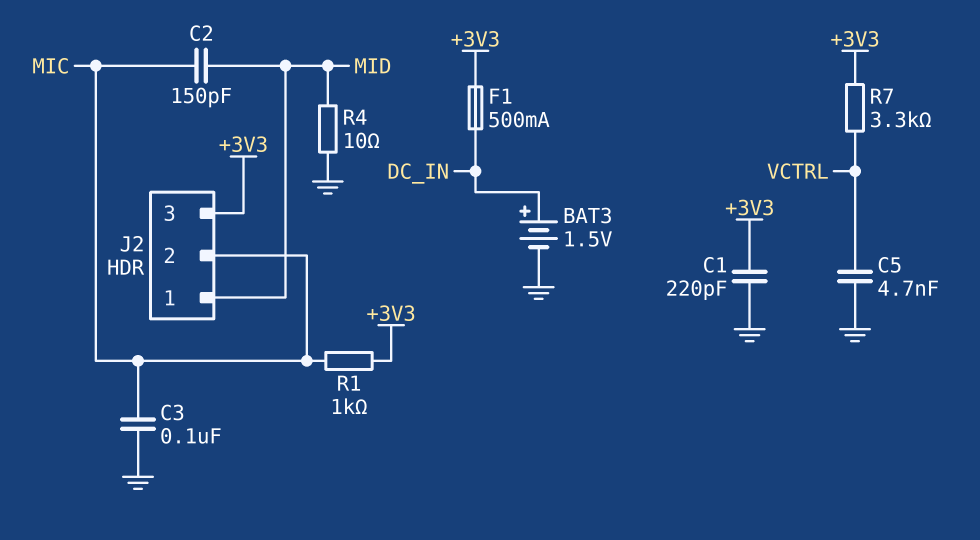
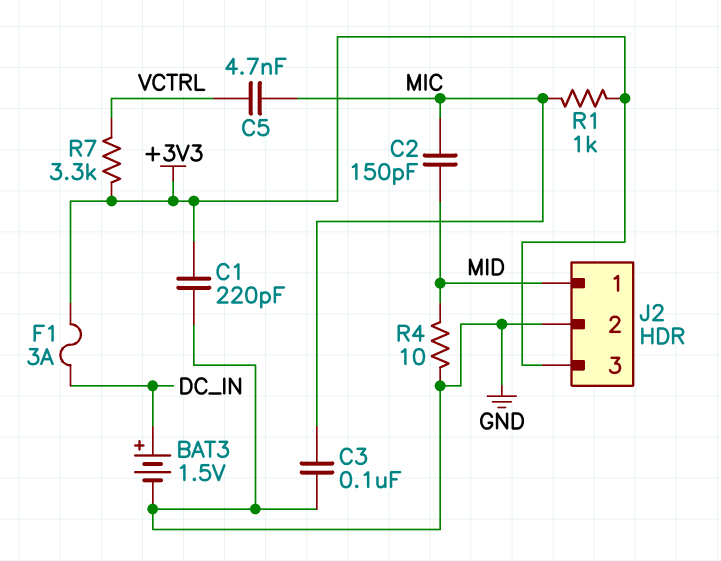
C5: 4.7nF (GND, VCTRL) -> 4.7nF (MIC, VCTRL)
F1: 500mA (+3V3, DC_IN) -> 3A (+3V3, DC_IN)
J2 pin 2: MIC -> GND

